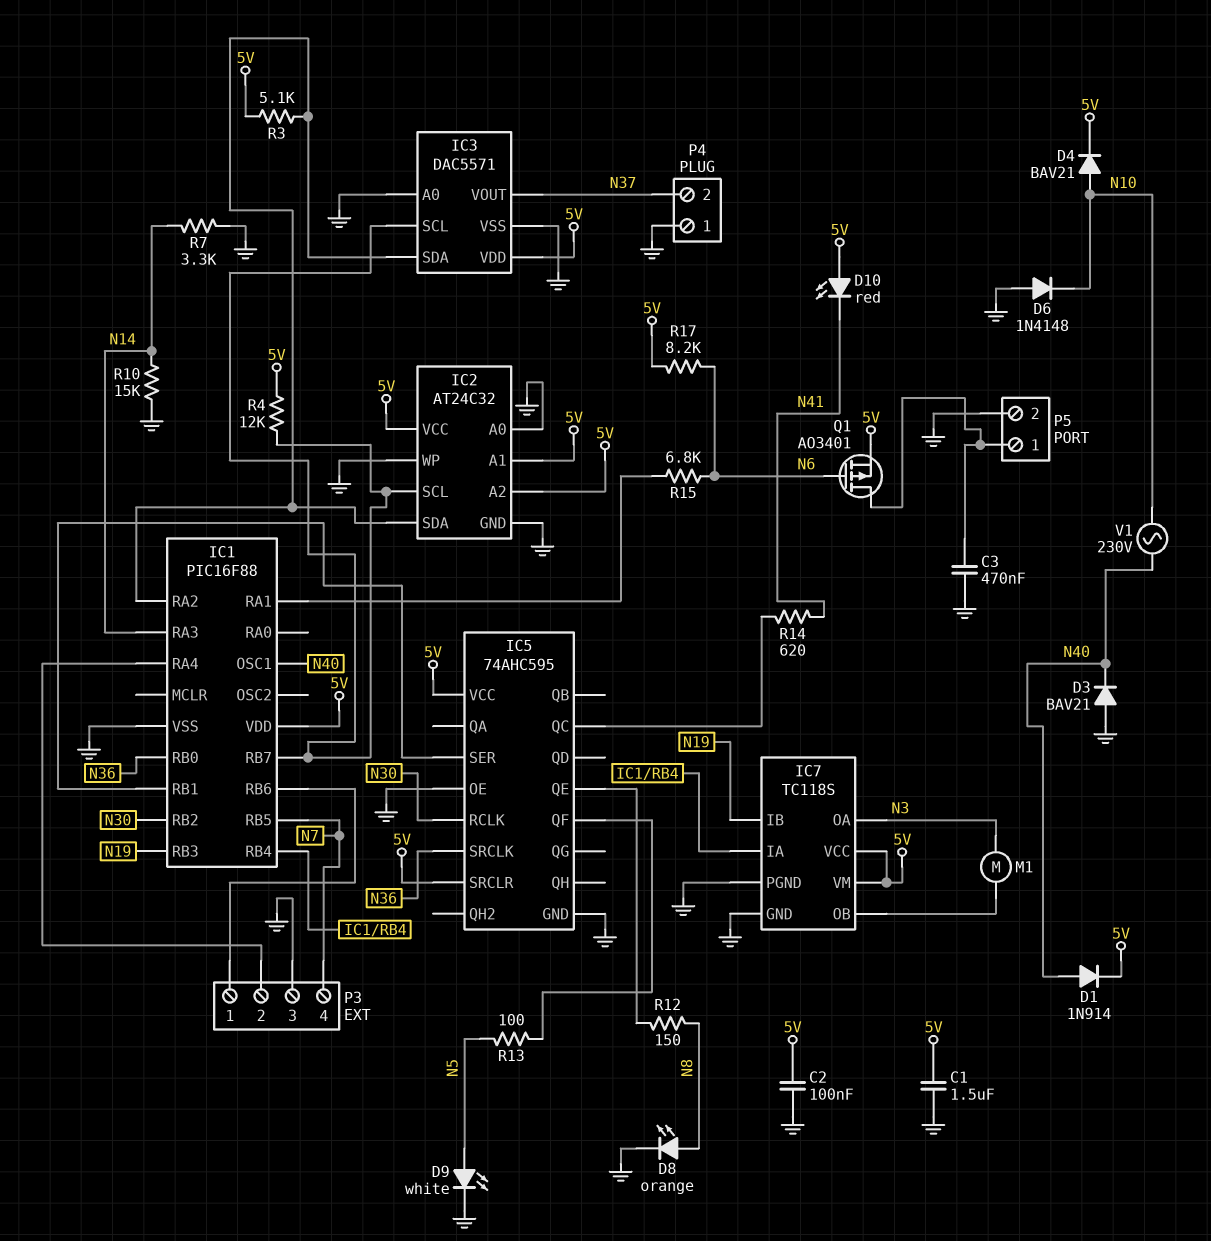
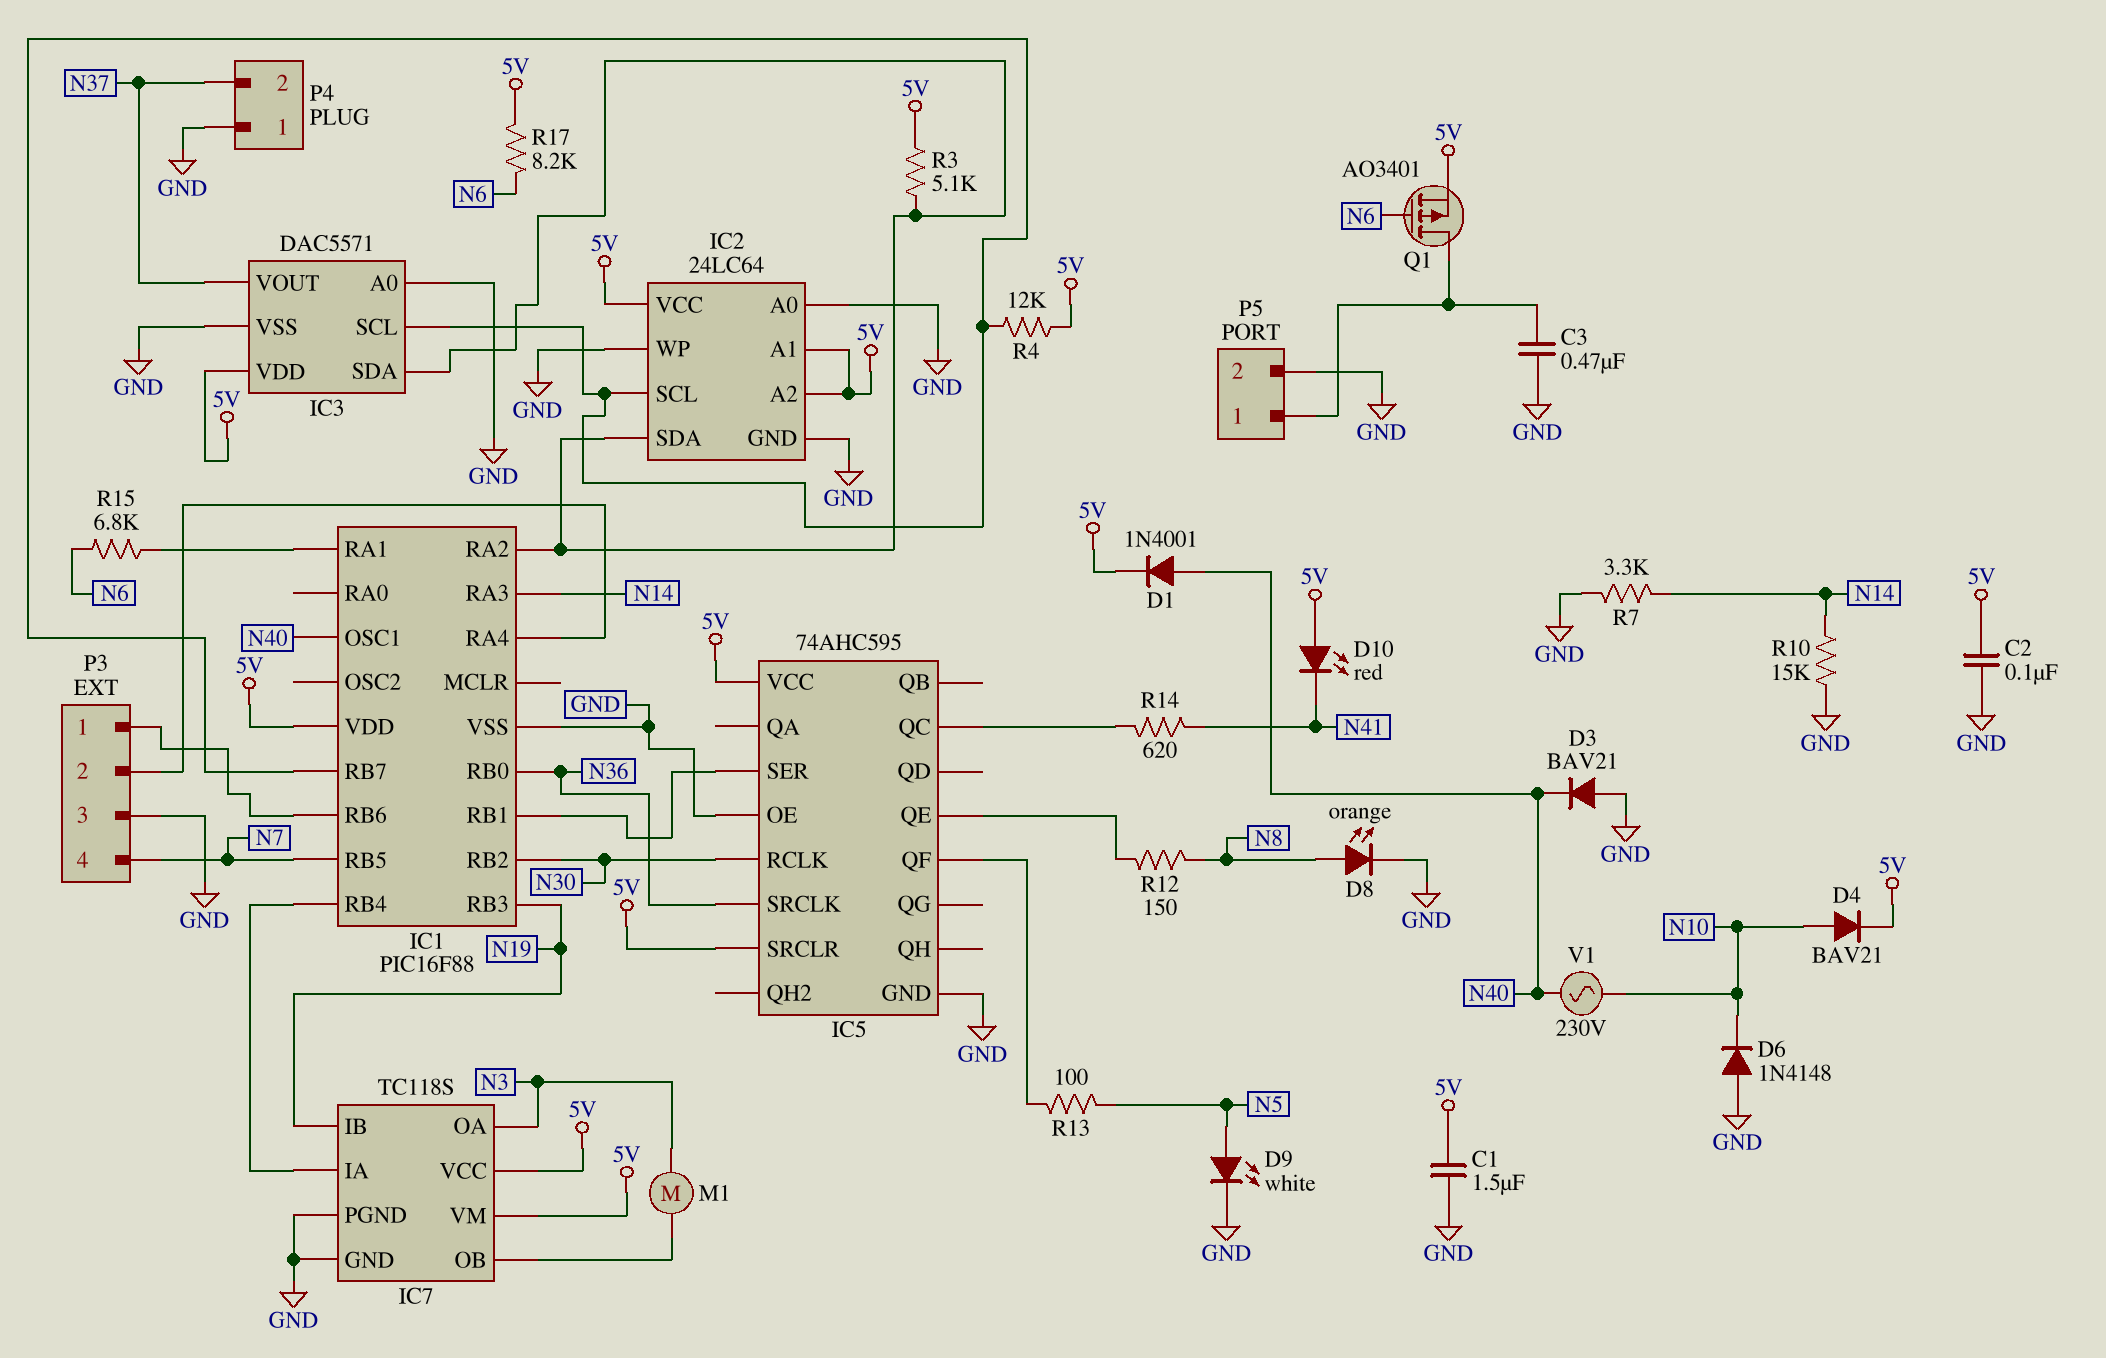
D1: diode 1N914 (A N40, K 5V) -> diode 1N4001 (A N40, K 5V)
IC2: AT24C32 -> 24LC64

